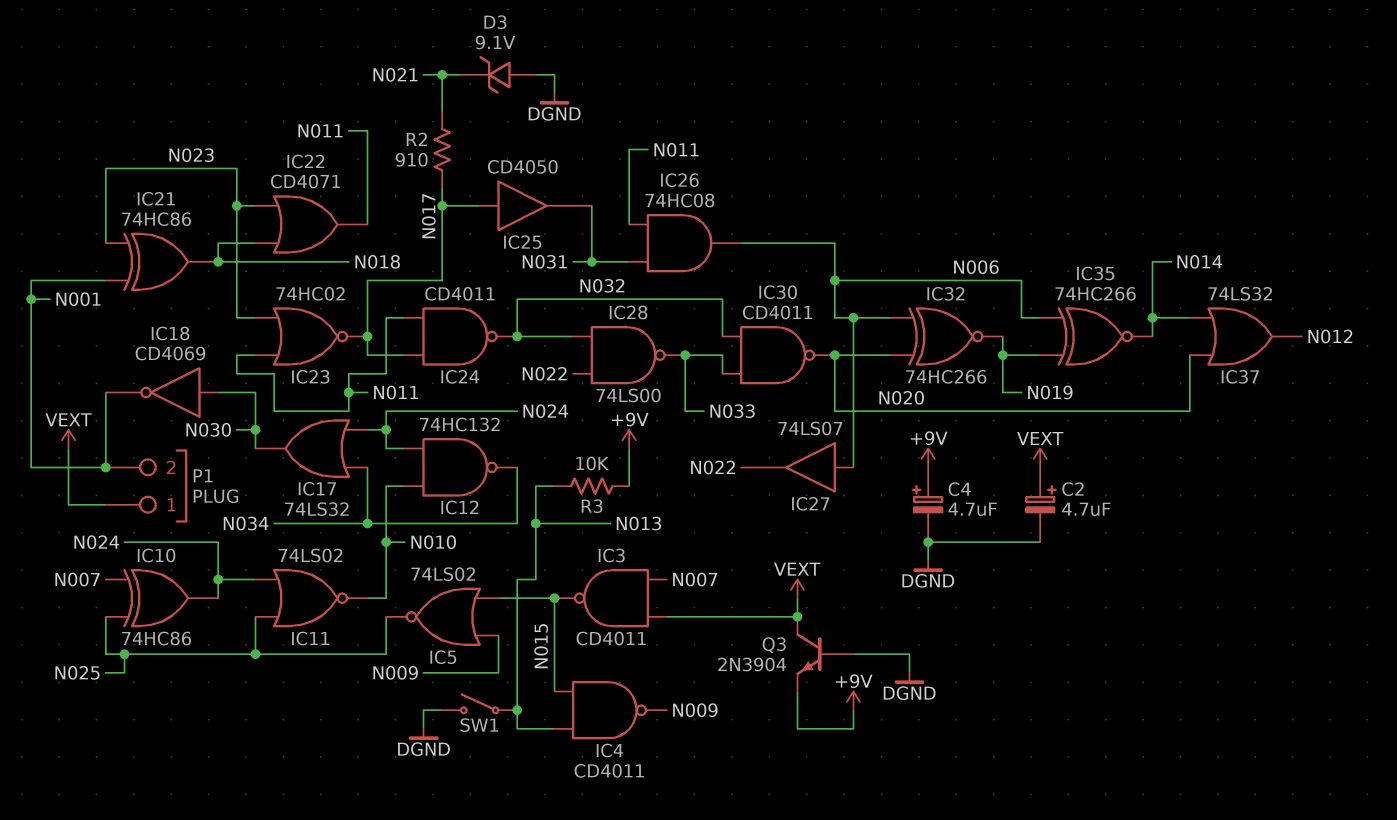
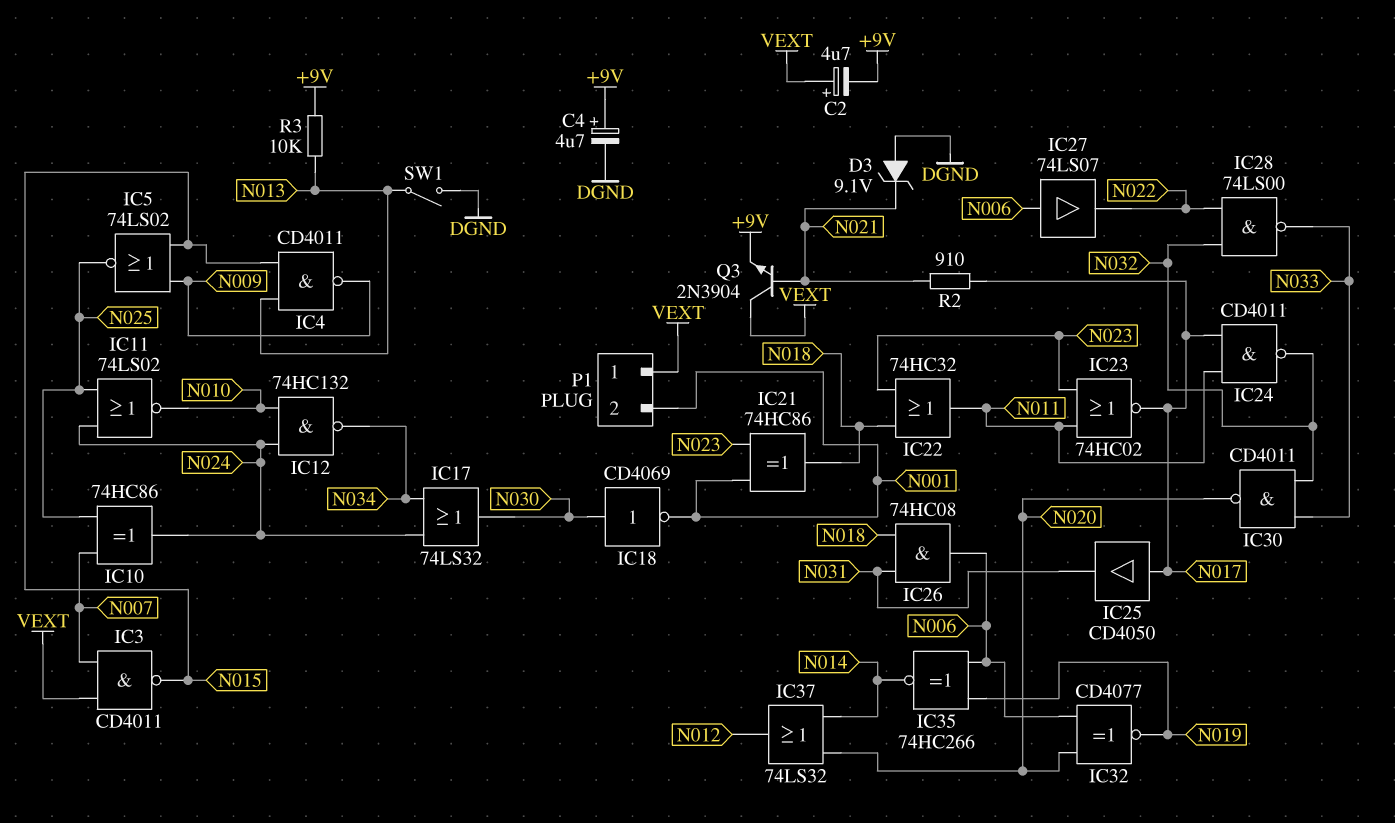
C2: 4.7uF (plus VEXT, minus DGND) -> 4.7uF (plus VEXT, minus +9V)
IC22: OR CD4071 (in N018, in N023, out N011) -> OR 74HC32 (in N018, in N023, out N011)
IC26: AND 74HC08 (in N011, in N031, out N006) -> AND 74HC08 (in N018, in N031, out N006)
IC32: XNOR 74HC266 (in N006, in N020, out N019) -> XNOR CD4077 (in N006, in N020, out N019)
Q3: NPN 2N3904 (B DGND, C VEXT, E +9V) -> NPN 2N3904 (B N021, C VEXT, E +9V)

